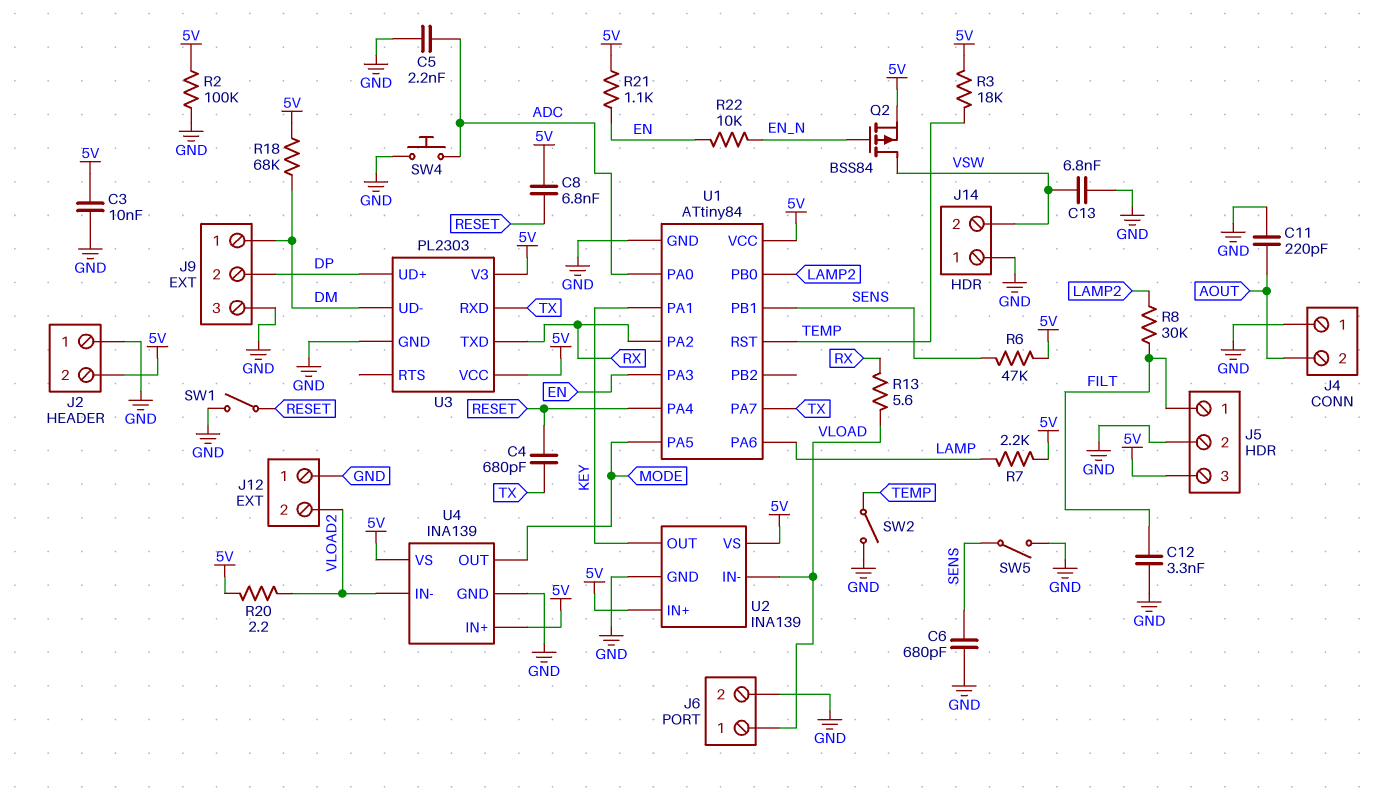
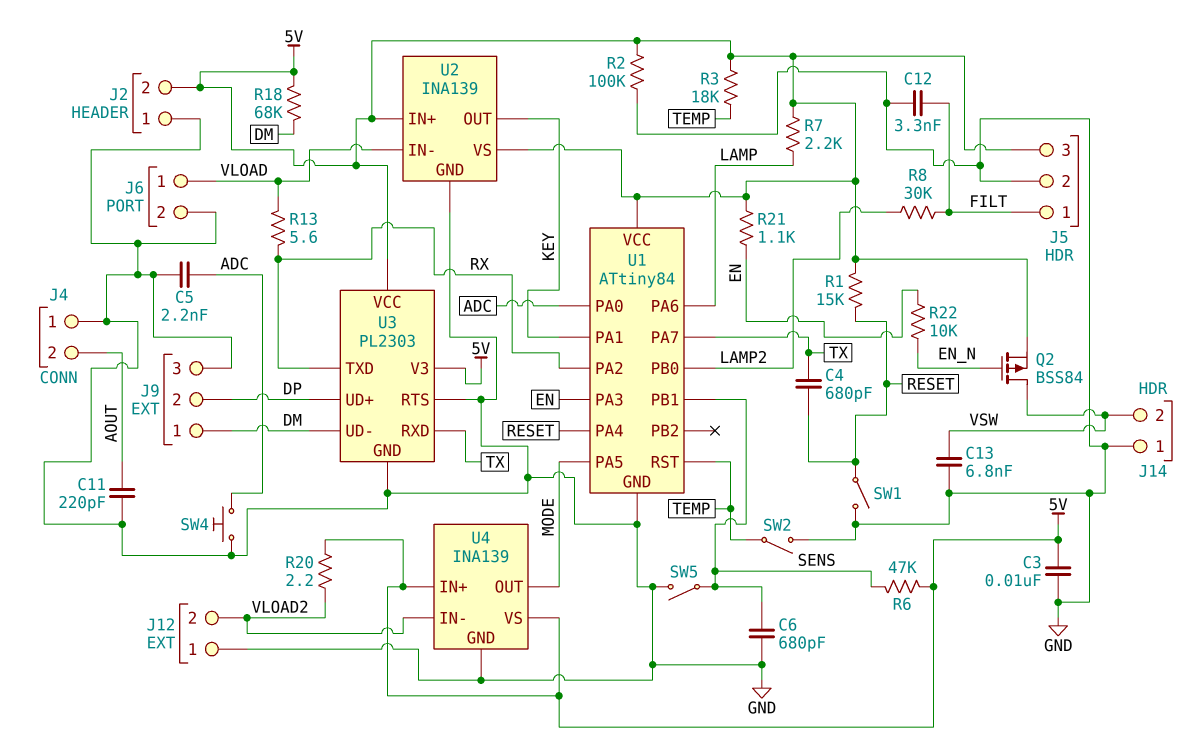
C8: 6.8nF (5V, RESET) -> none
R1: none -> 15k (5V, RESET)
U3 pin RTS: none -> GND

